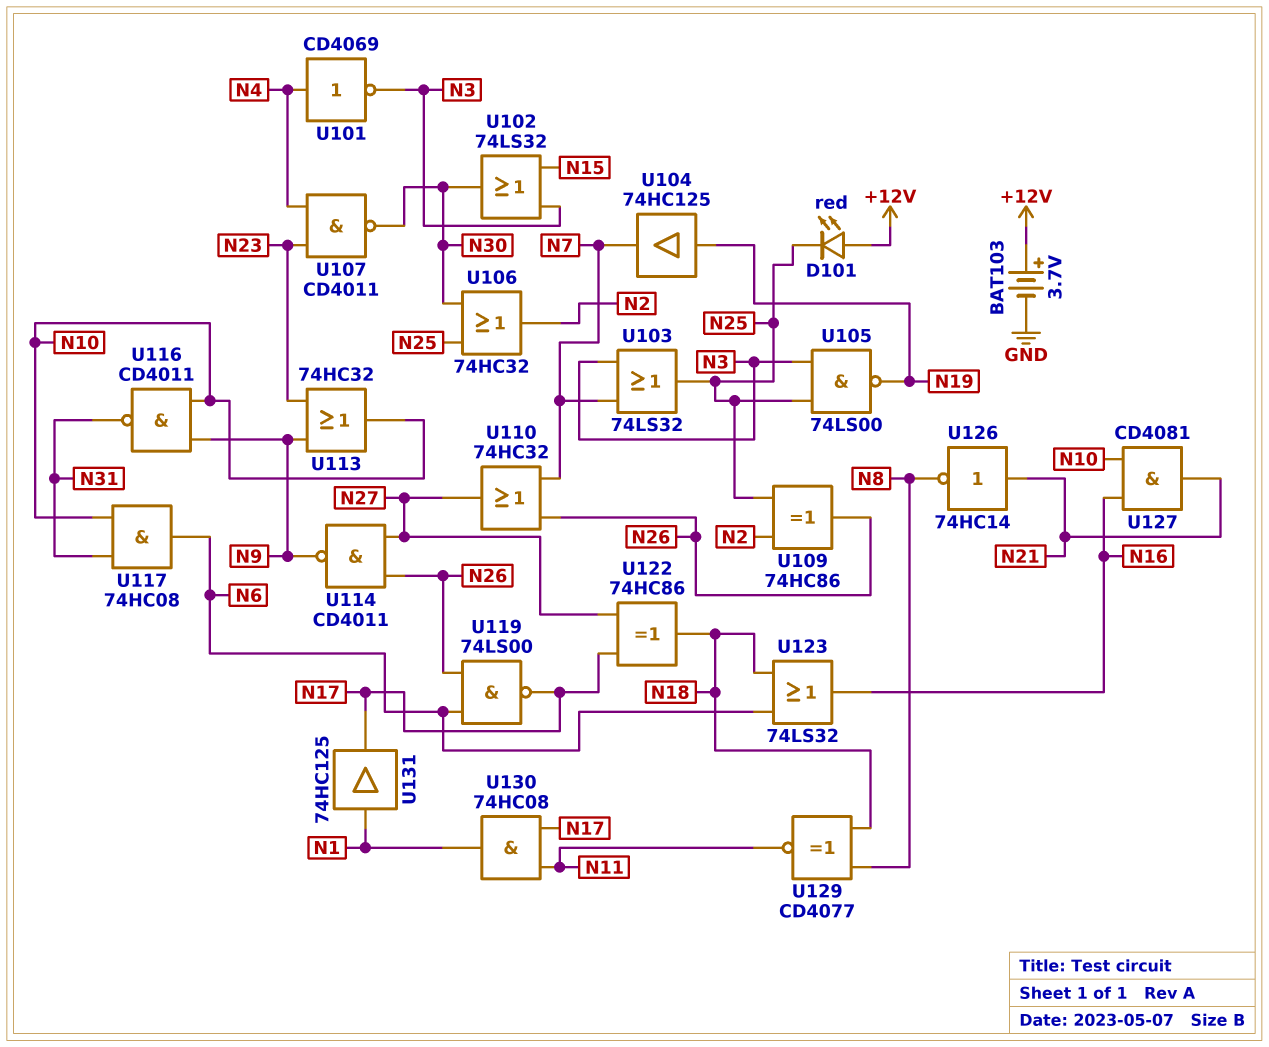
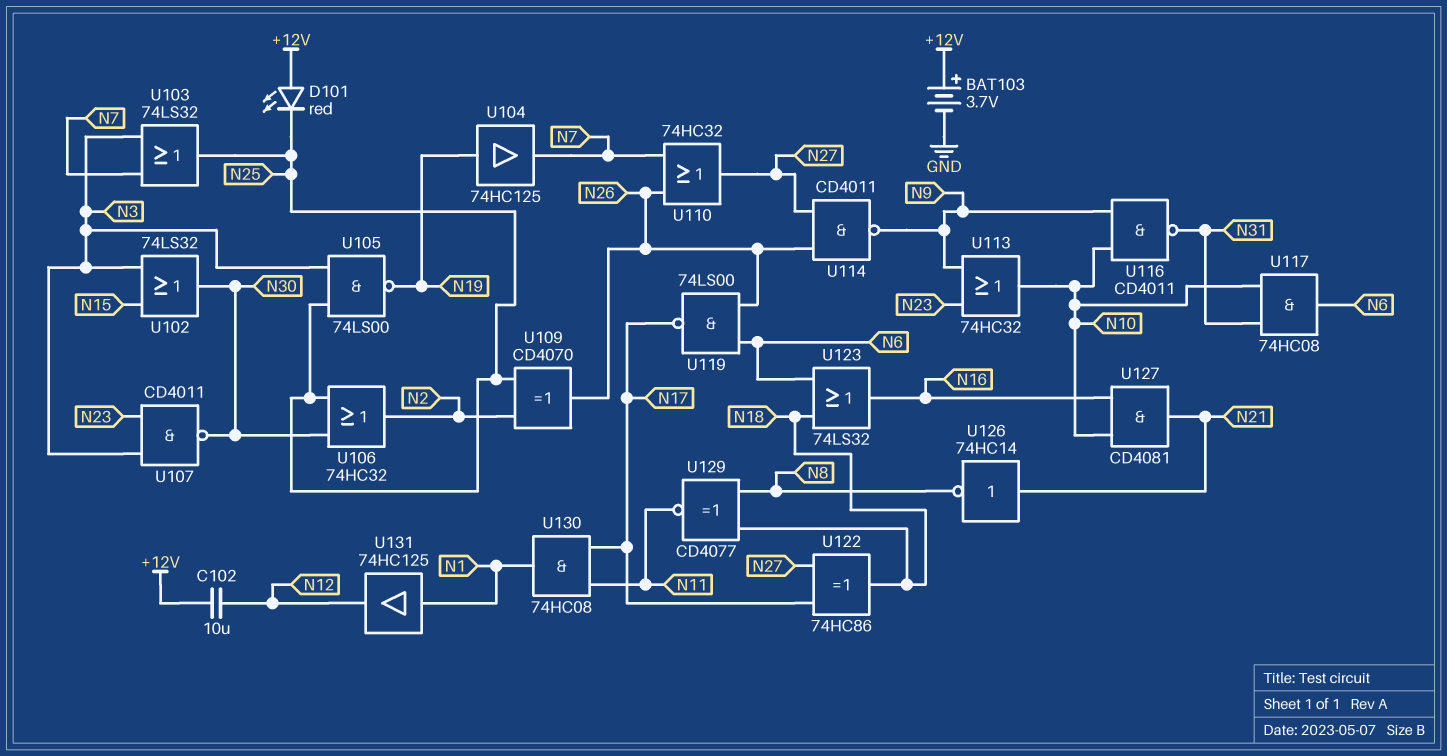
C102: none -> 10uF (+12V, N12)
U101: NOT CD4069 (in N4, out N3) -> none
U107: NAND CD4011 (in N4, in N23, out N30) -> NAND CD4011 (in N3, in N23, out N30)
U109: XOR 74HC86 (in N2, in N25, out N26) -> XOR CD4070 (in N2, in N25, out N26)
U131: buffer 74HC125 (in N1, out N17) -> buffer 74HC125 (in N1, out N12)

